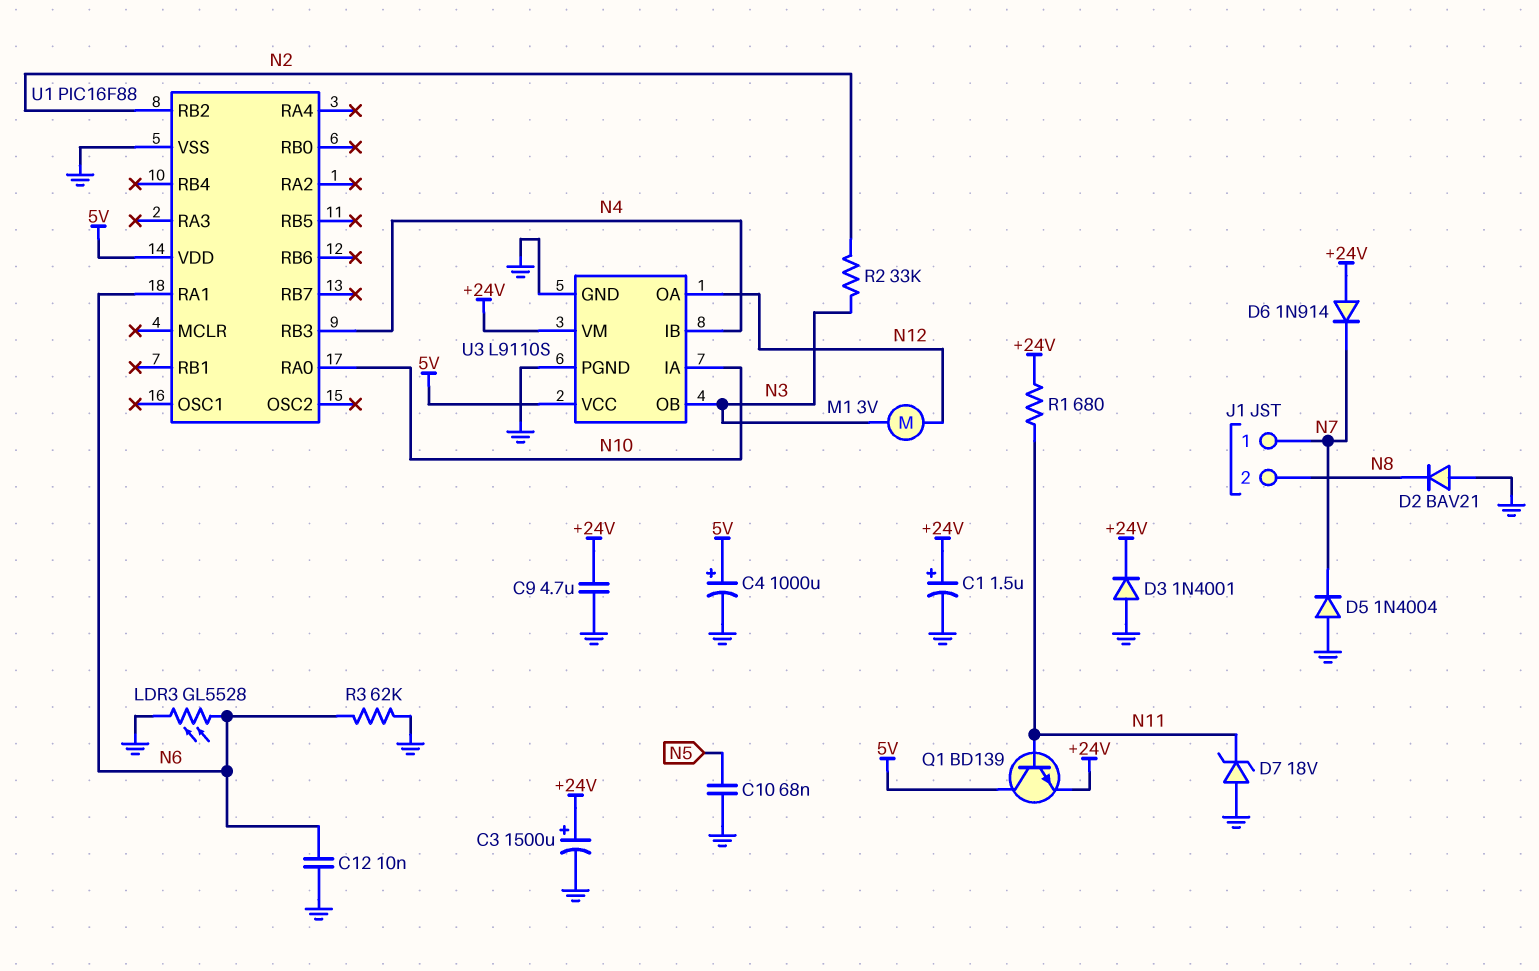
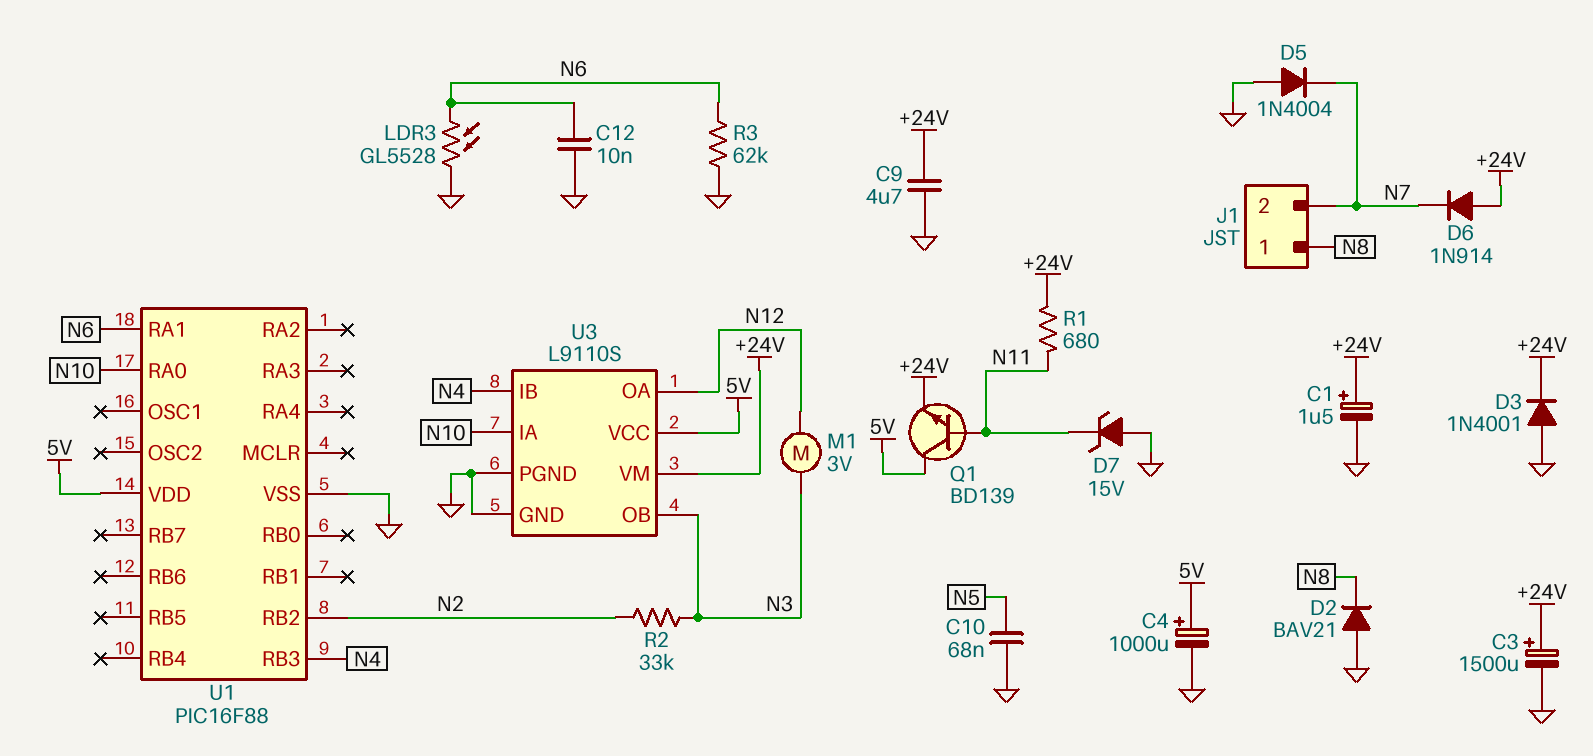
D7: zener 18V (A GND, K N11) -> zener 15V (A GND, K N11)
J1 pin 1: N7 -> N8
J1 pin 2: N8 -> N7

